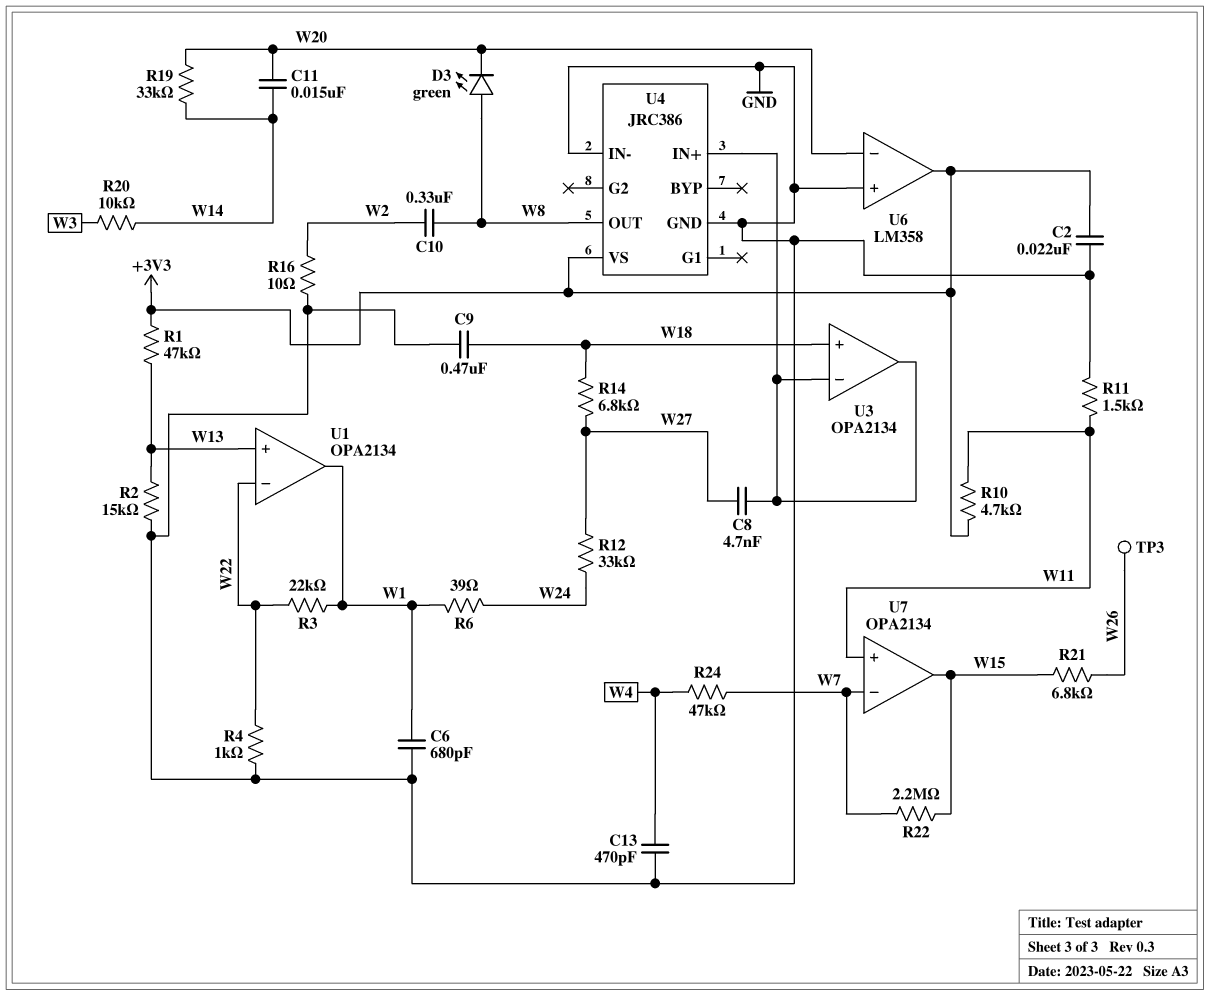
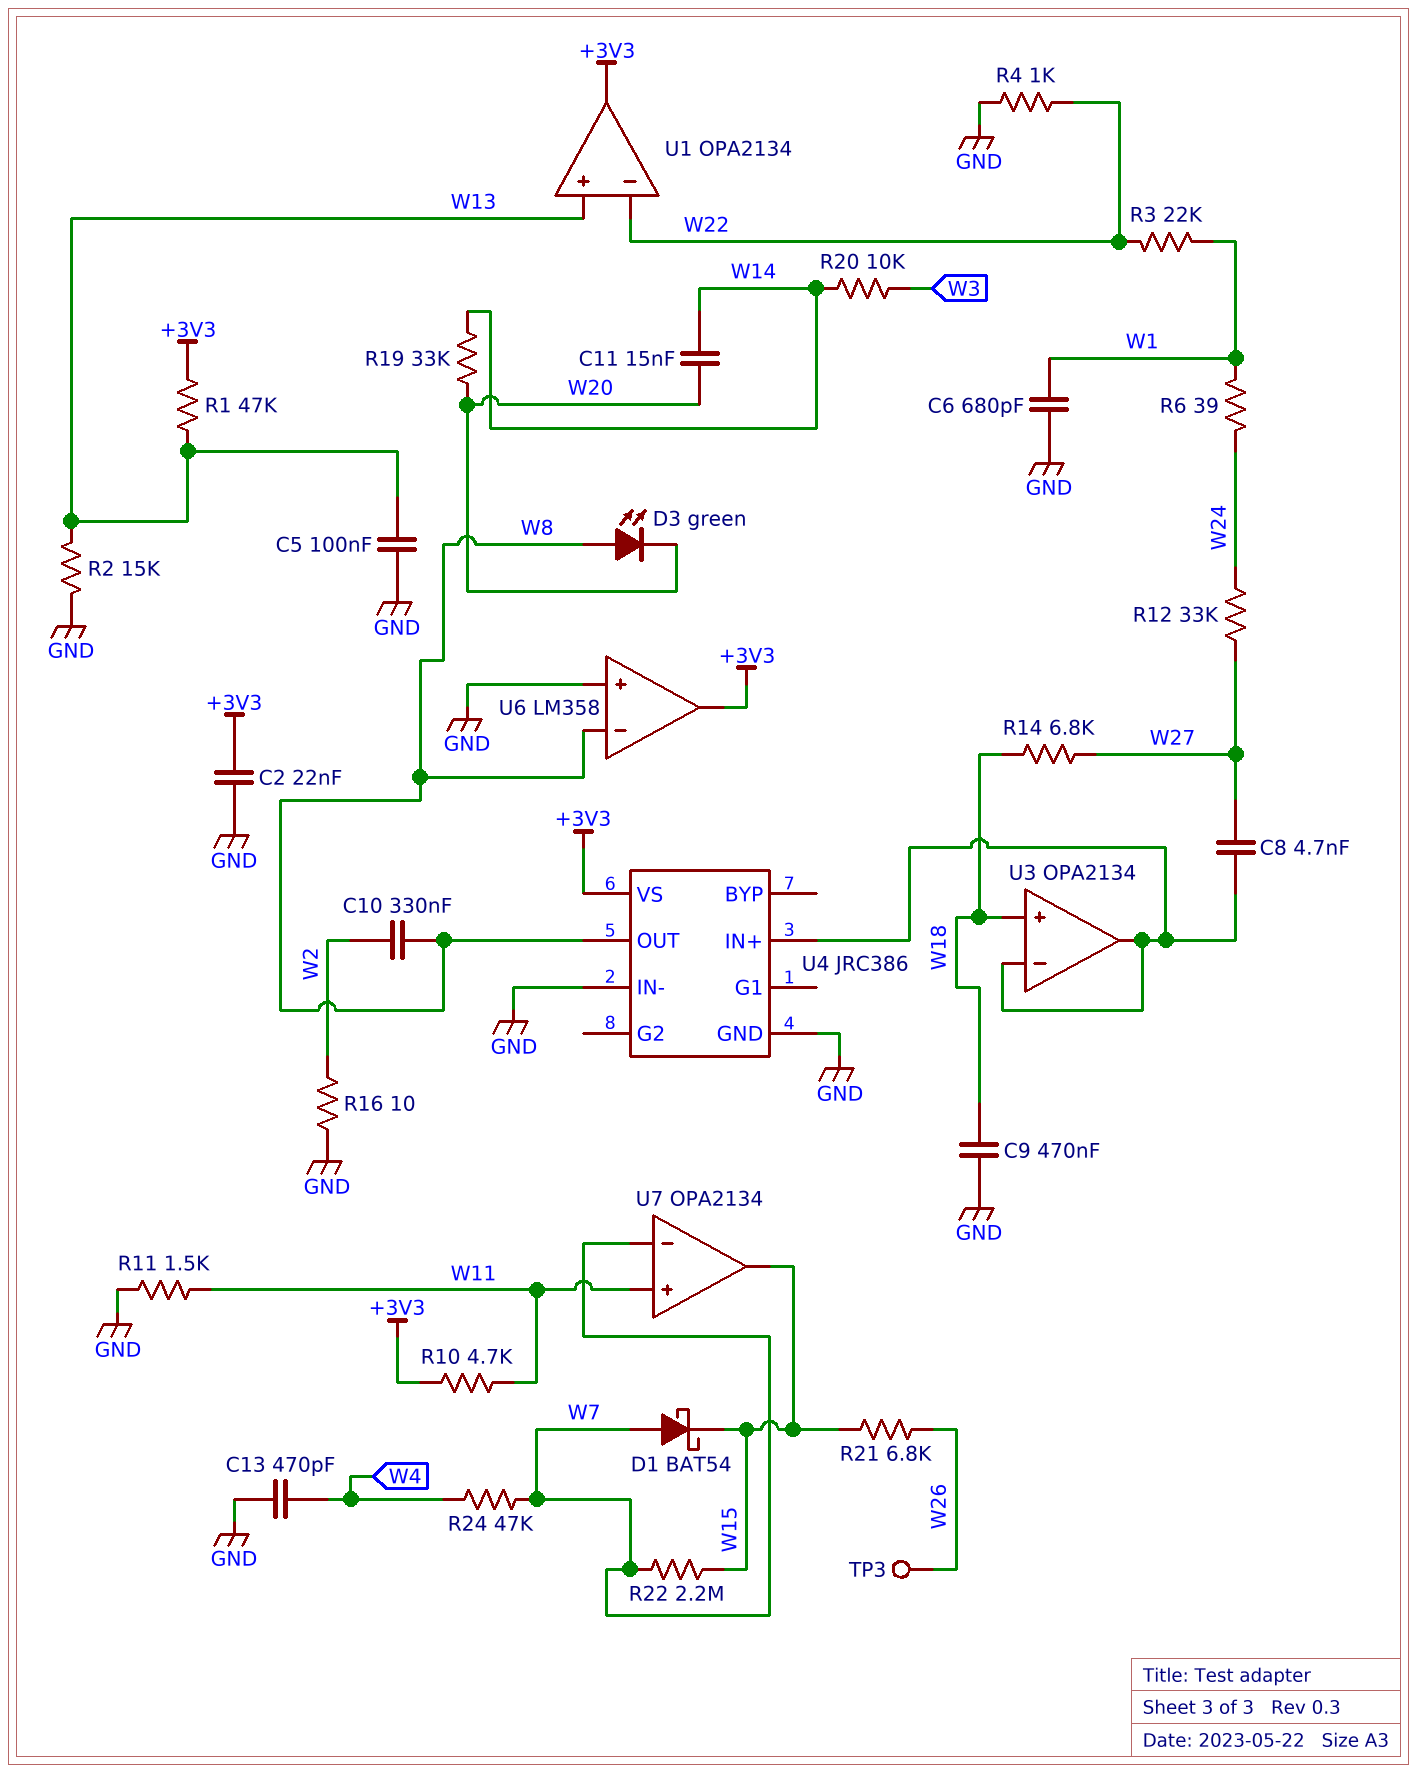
C5: none -> 100nF (GND, W13)
D1: none -> schottky BAT54 (A W7, K W15)
U1 pin out: W1 -> +3V3
U6 pin in-: W20 -> W8

